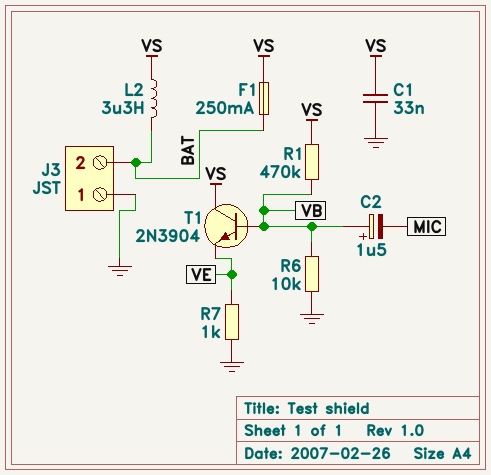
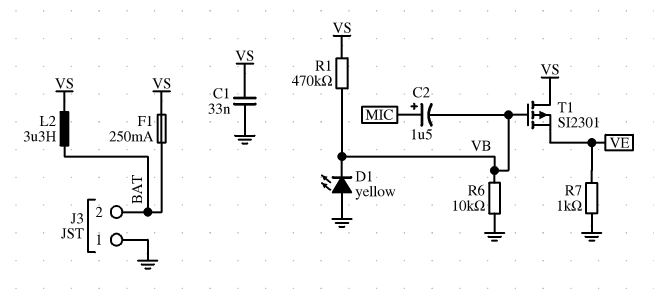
C2: 1.5uF (plus VB, minus MIC) -> 1.5uF (plus MIC, minus VB)
D1: none -> LED yellow (A GND, K VB)
T1: NPN 2N3904 (B VB, C VS, E VE) -> PMOS SI2301 (G VB, D VS, S VE)

